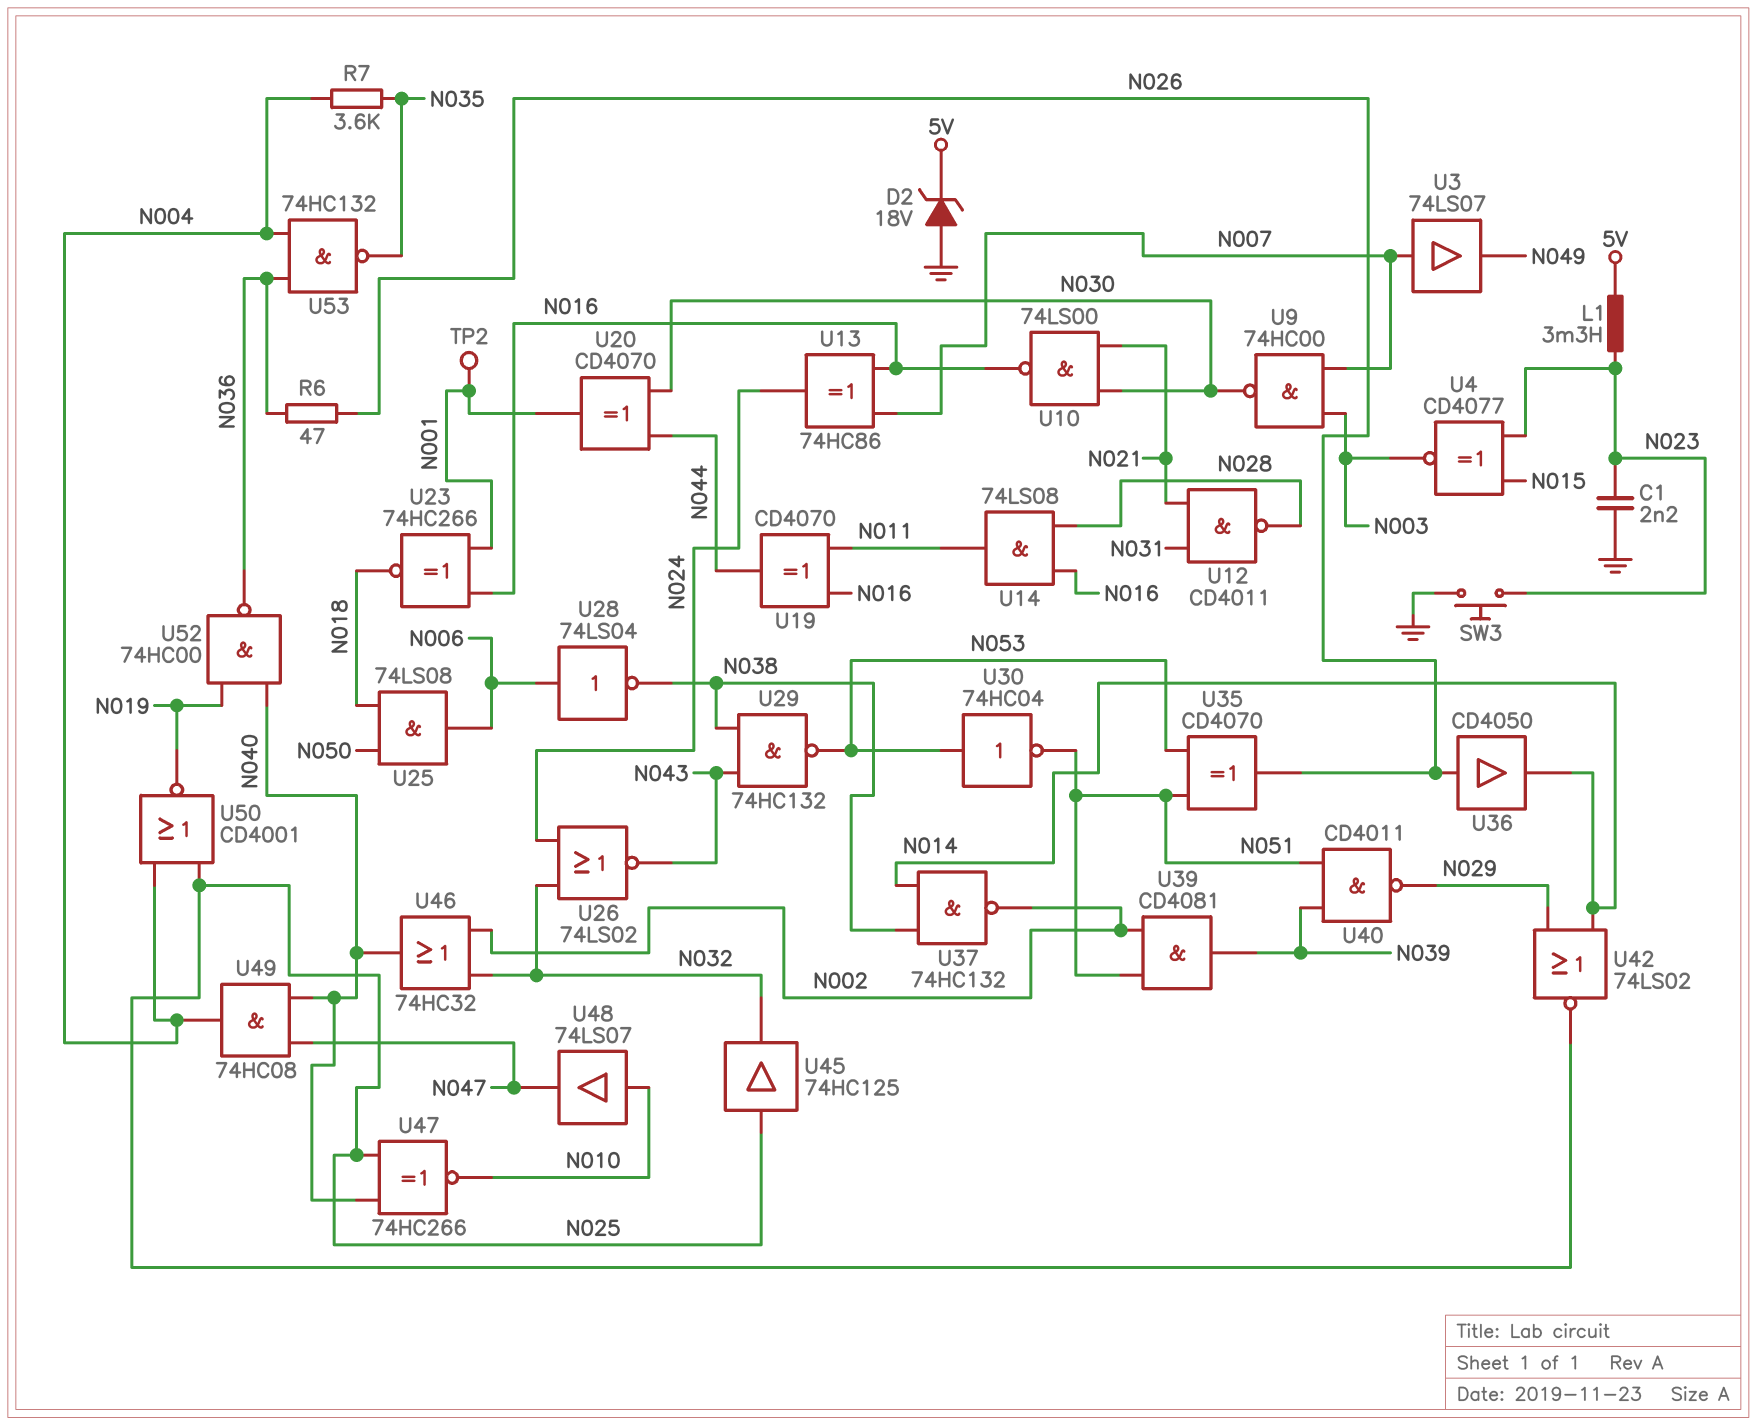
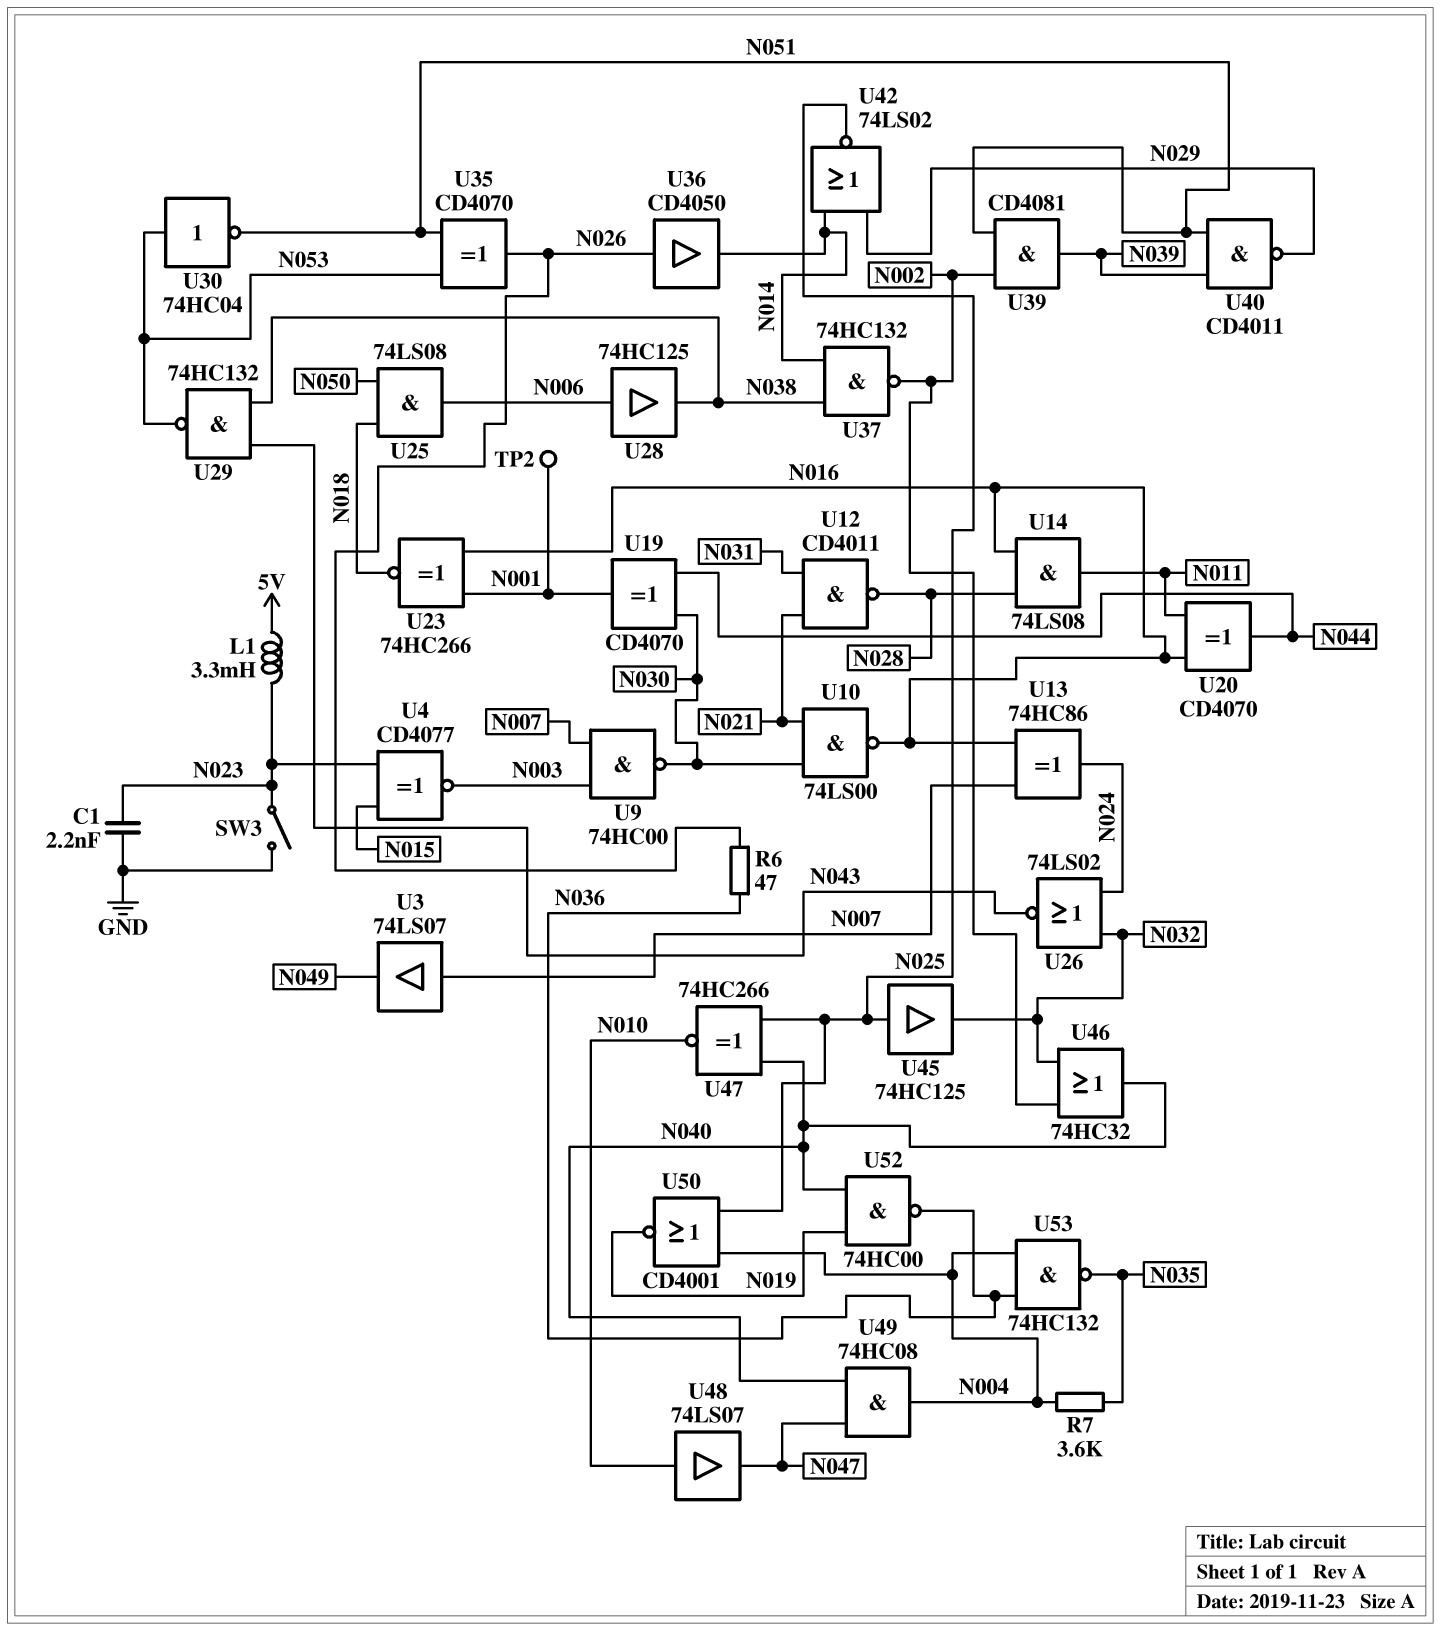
D2: zener 18V (A GND, K 5V) -> none
SW3: button (GND, N023) -> switch (GND, N023)
U19: XOR CD4070 (in N011, in N016, out N044) -> XOR CD4070 (in N030, in N044, out N001)
U20: XOR CD4070 (in N030, in N044, out N001) -> XOR CD4070 (in N011, in N016, out N044)
U28: NOT 74LS04 (in N006, out N038) -> buffer 74HC125 (in N006, out N038)

